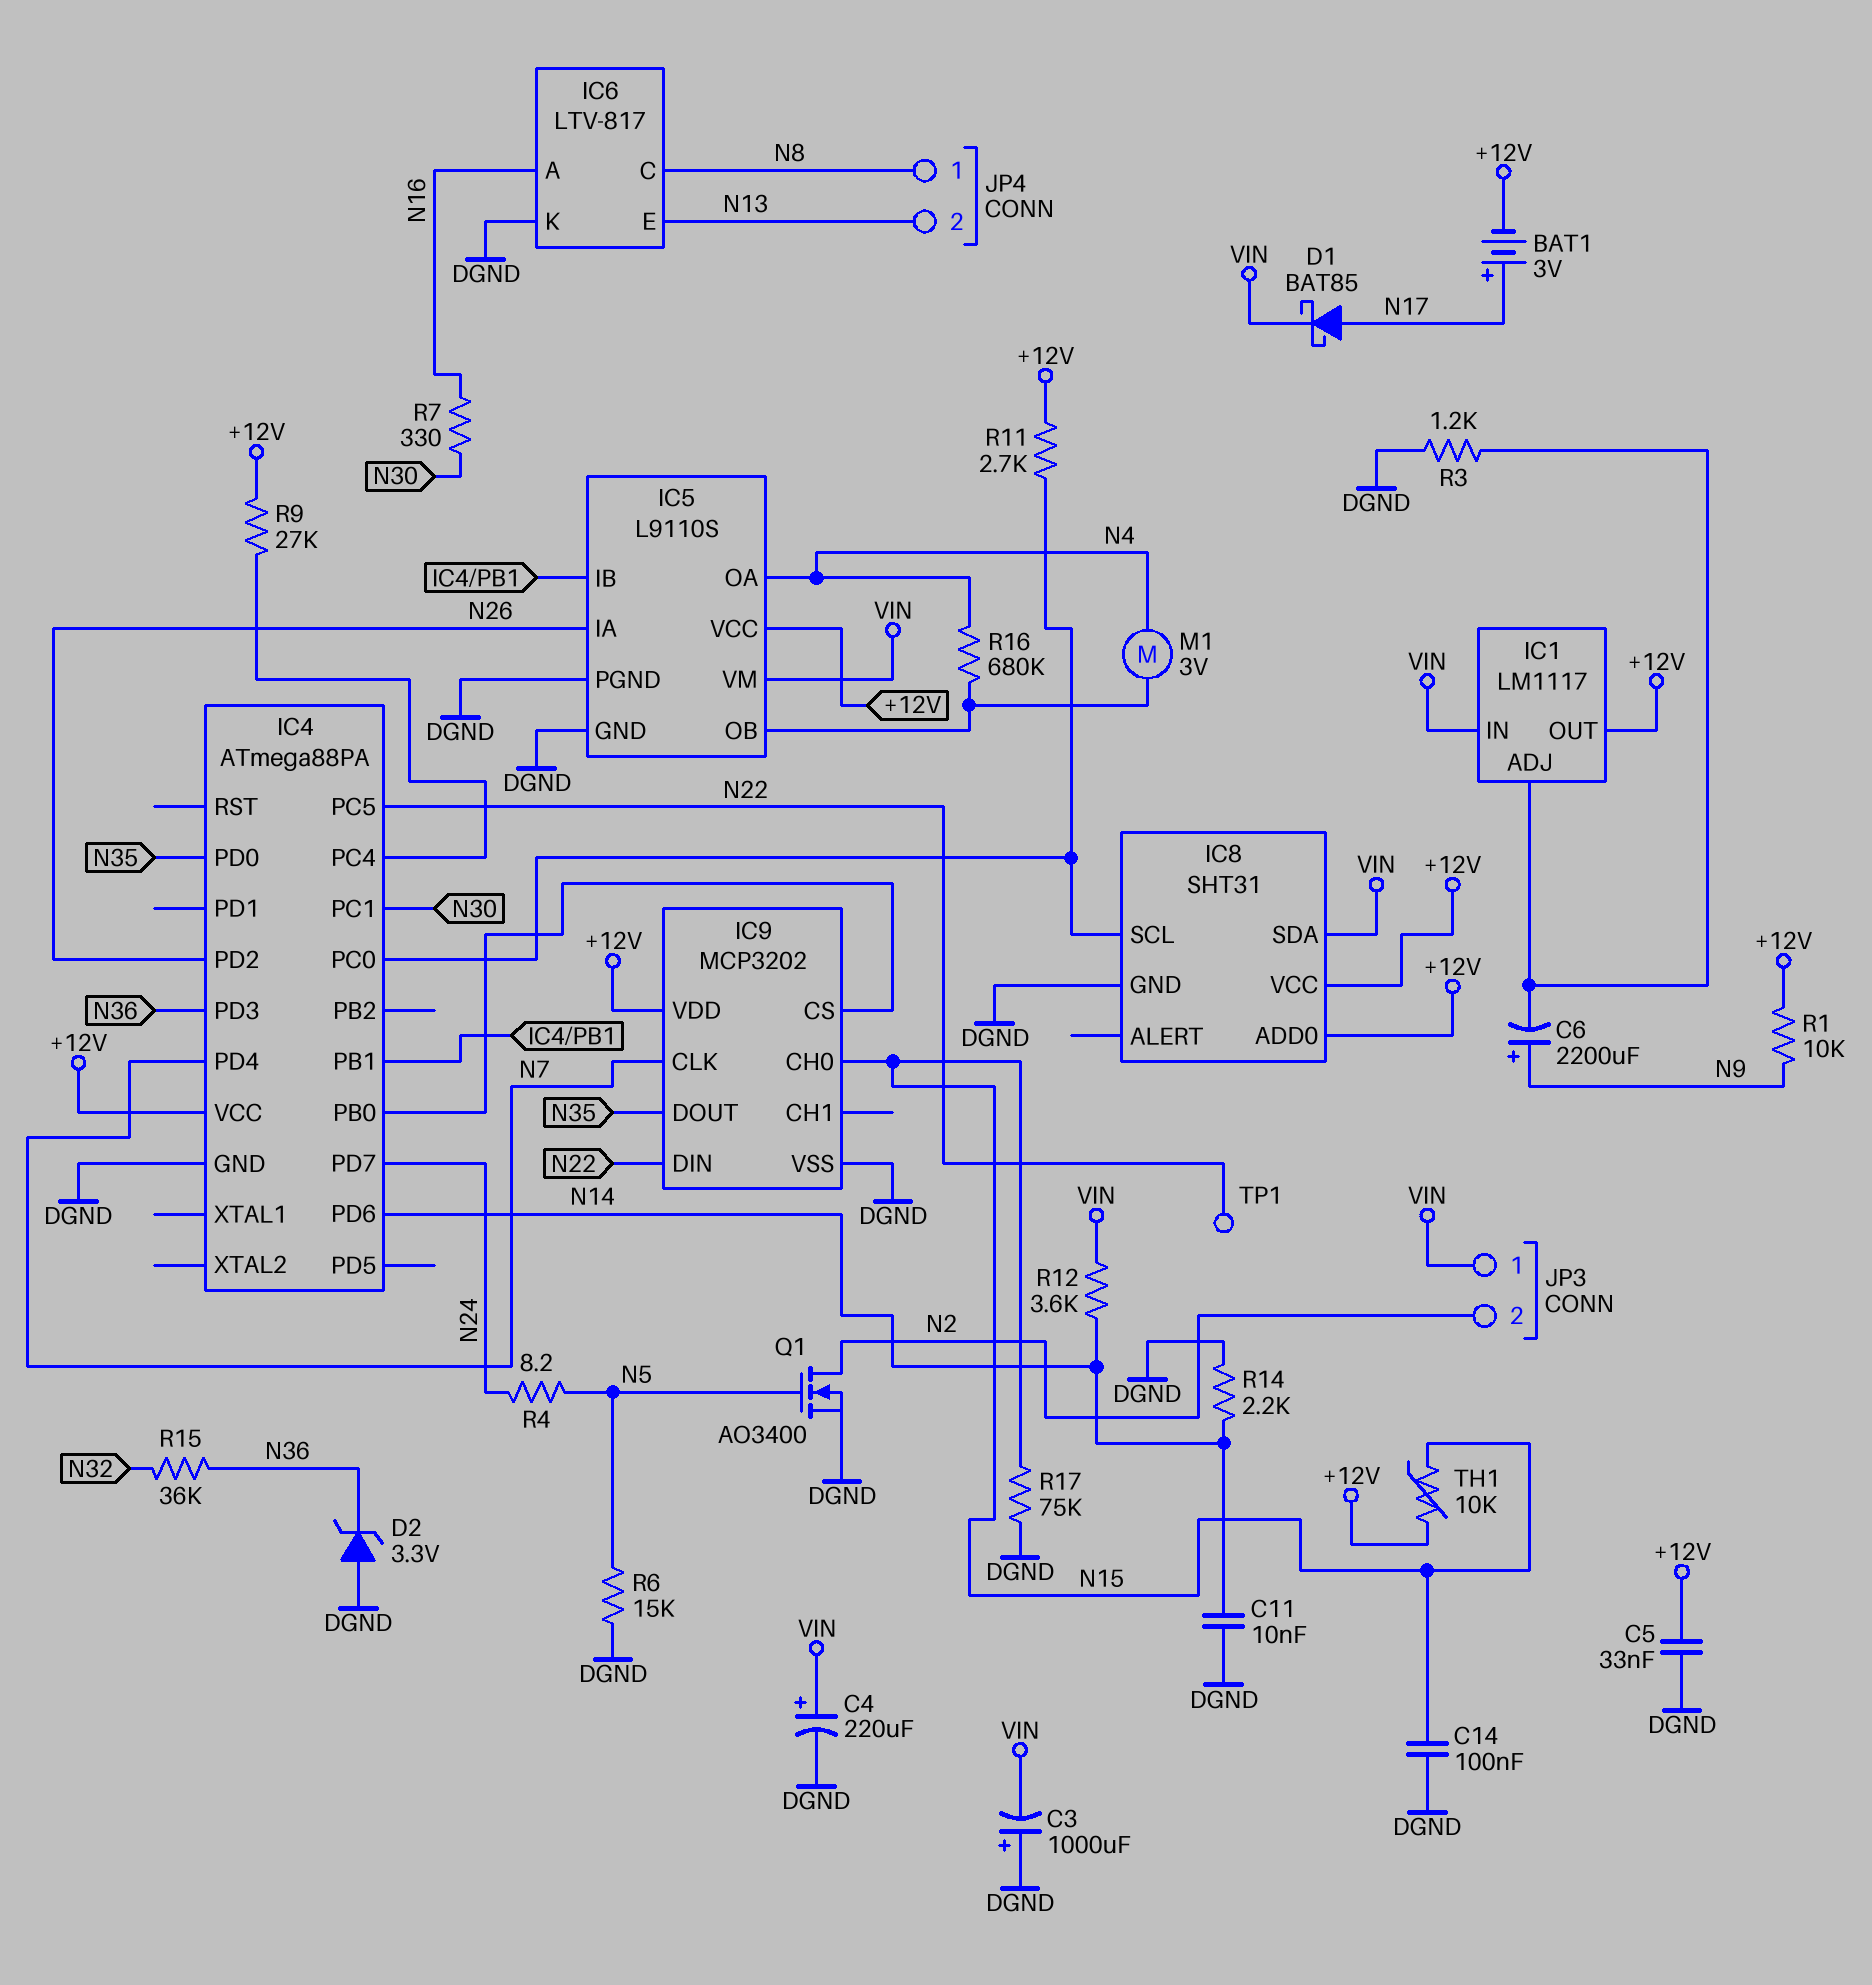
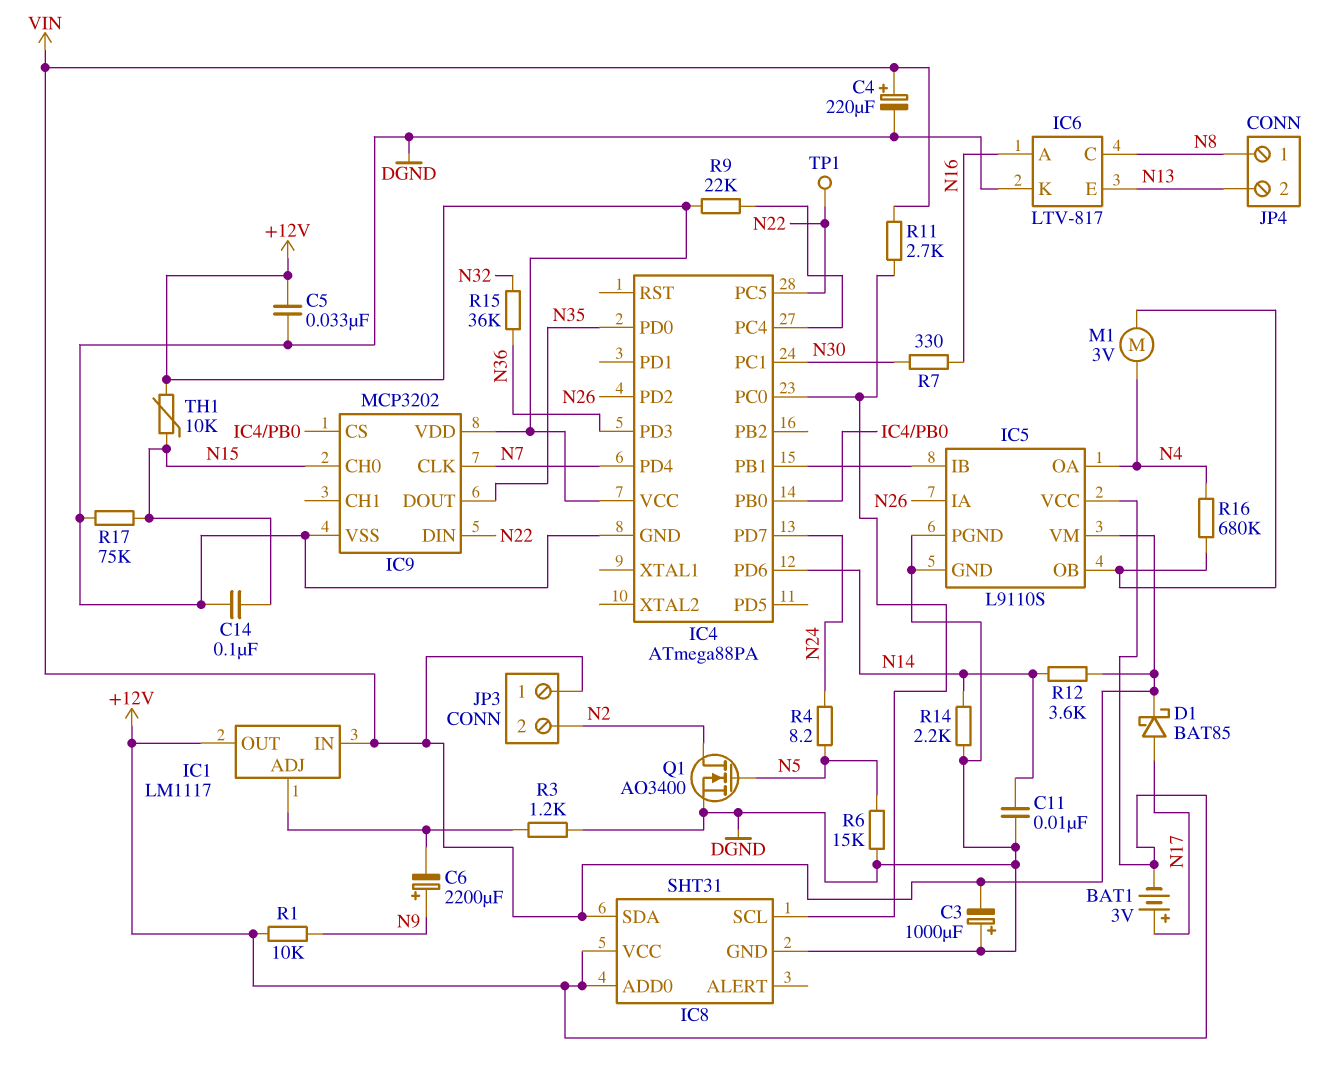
D2: zener 3.3V (A DGND, K N36) -> none
R9: 27k (+12V, IC4/PC4) -> 22k (+12V, IC4/PC4)
R11: 2.7k (+12V, IC4/PC0) -> 2.7k (IC4/PC0, VIN)

